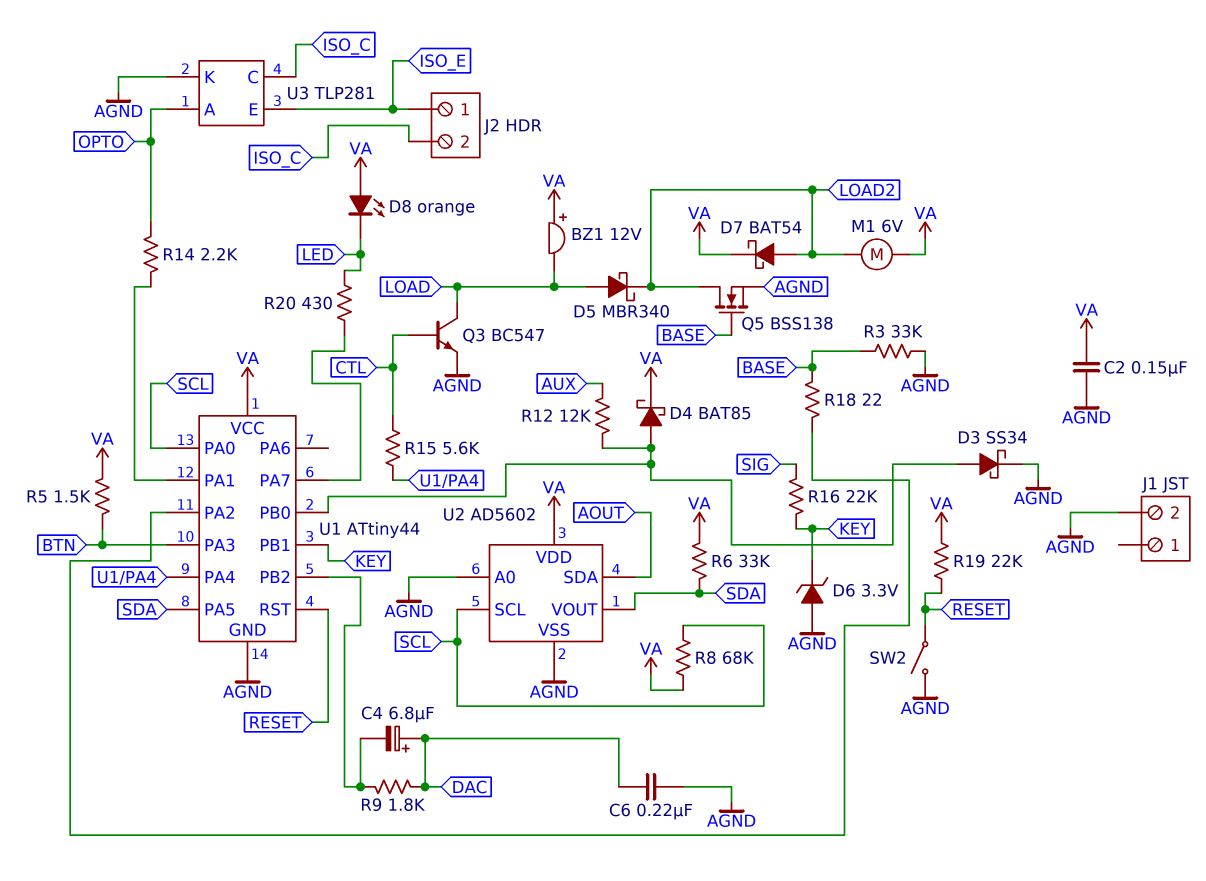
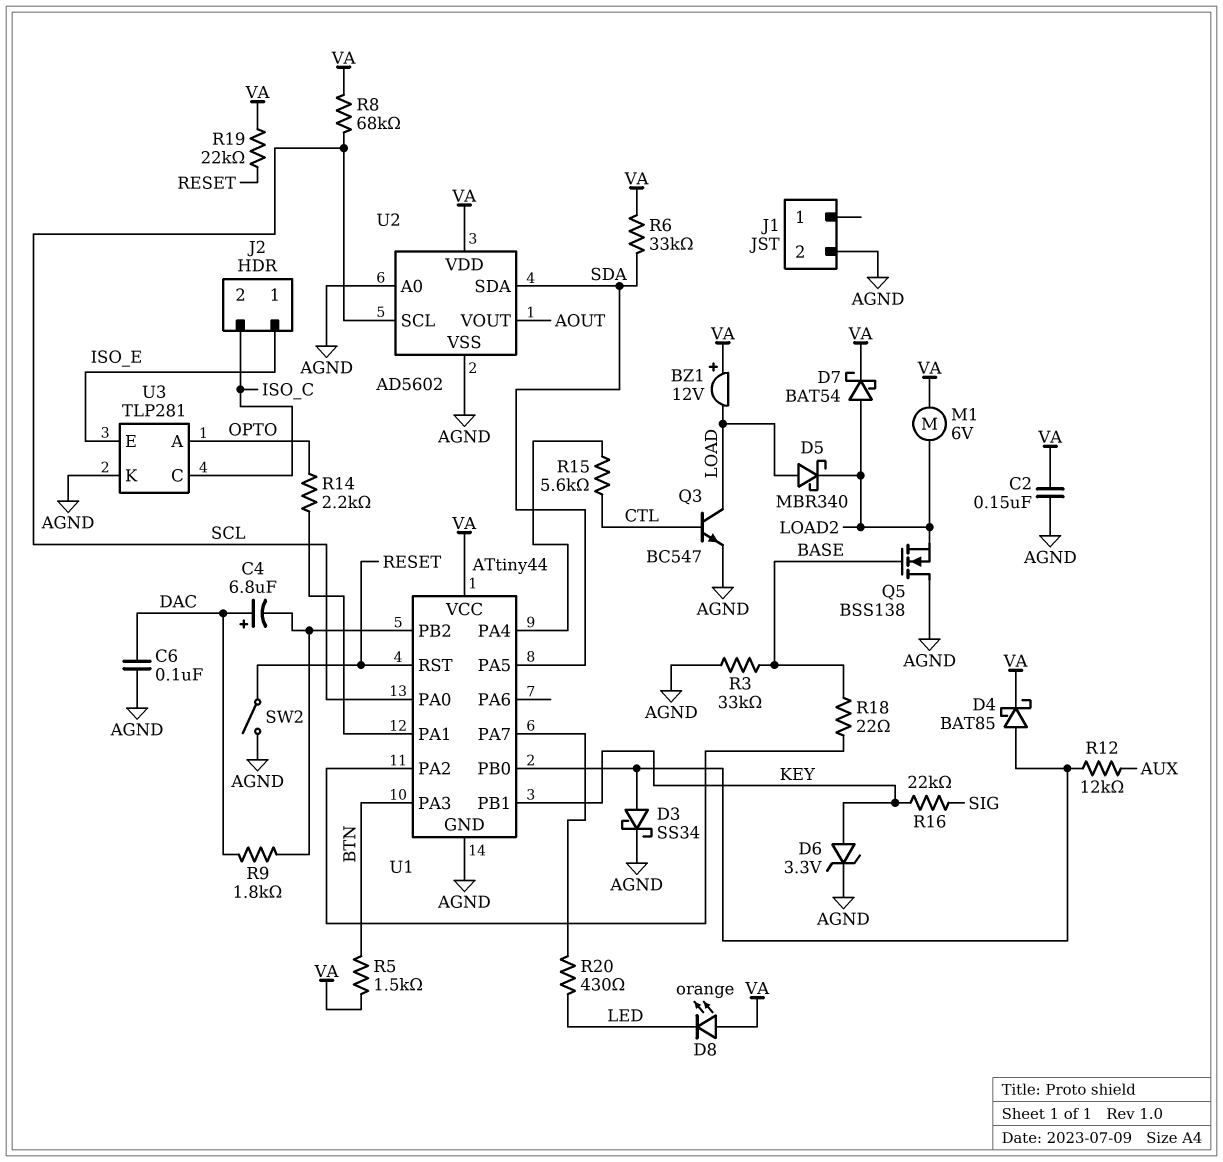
C6: 220nF (AGND, DAC) -> 100nF (AGND, DAC)
D6: zener 3.3V (A AGND, K KEY) -> zener 3.3V (A KEY, K AGND)
Q5: NMOS BSS138 (G BASE, D LOAD2, S AGND) -> NMOS BSS138 (G BASE, D AGND, S LOAD2)
U2 pin SDA: AOUT -> SDA
U2 pin VOUT: SDA -> AOUT

